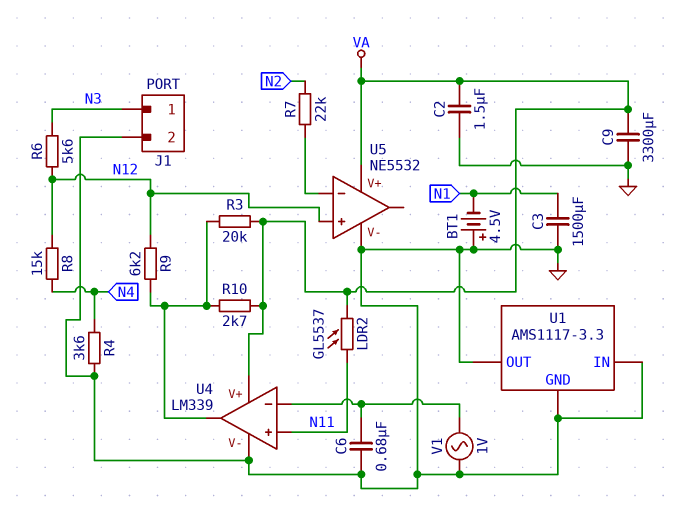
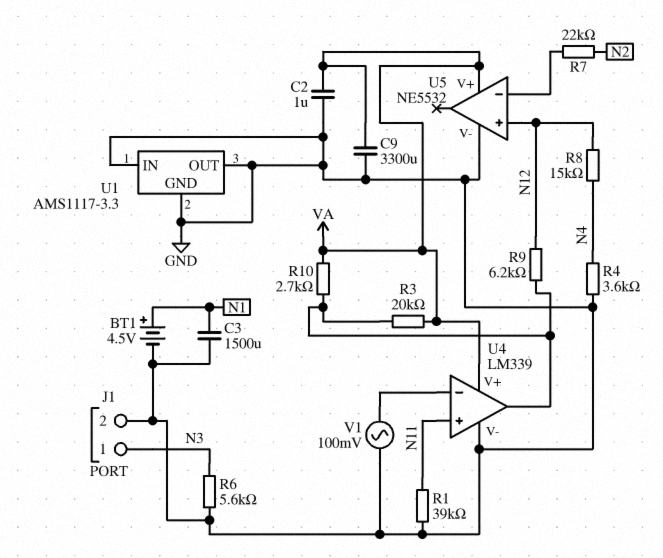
BT1: 4.5V (plus GND, minus N1) -> 4.5V (plus N1, minus GND)
C2: 1.5uF (GND, VA) -> 1uF (GND, VA)
C6: 680nF (GND, U4/in-) -> none
LDR2: GL5537 (N11, VA) -> none
R1: none -> 39k (GND, N11)
R6: 5.6k (N3, N12) -> 5.6k (GND, N3)
V1: AC 1V (GND, U4/in-) -> AC 100mV (GND, U4/in-)

